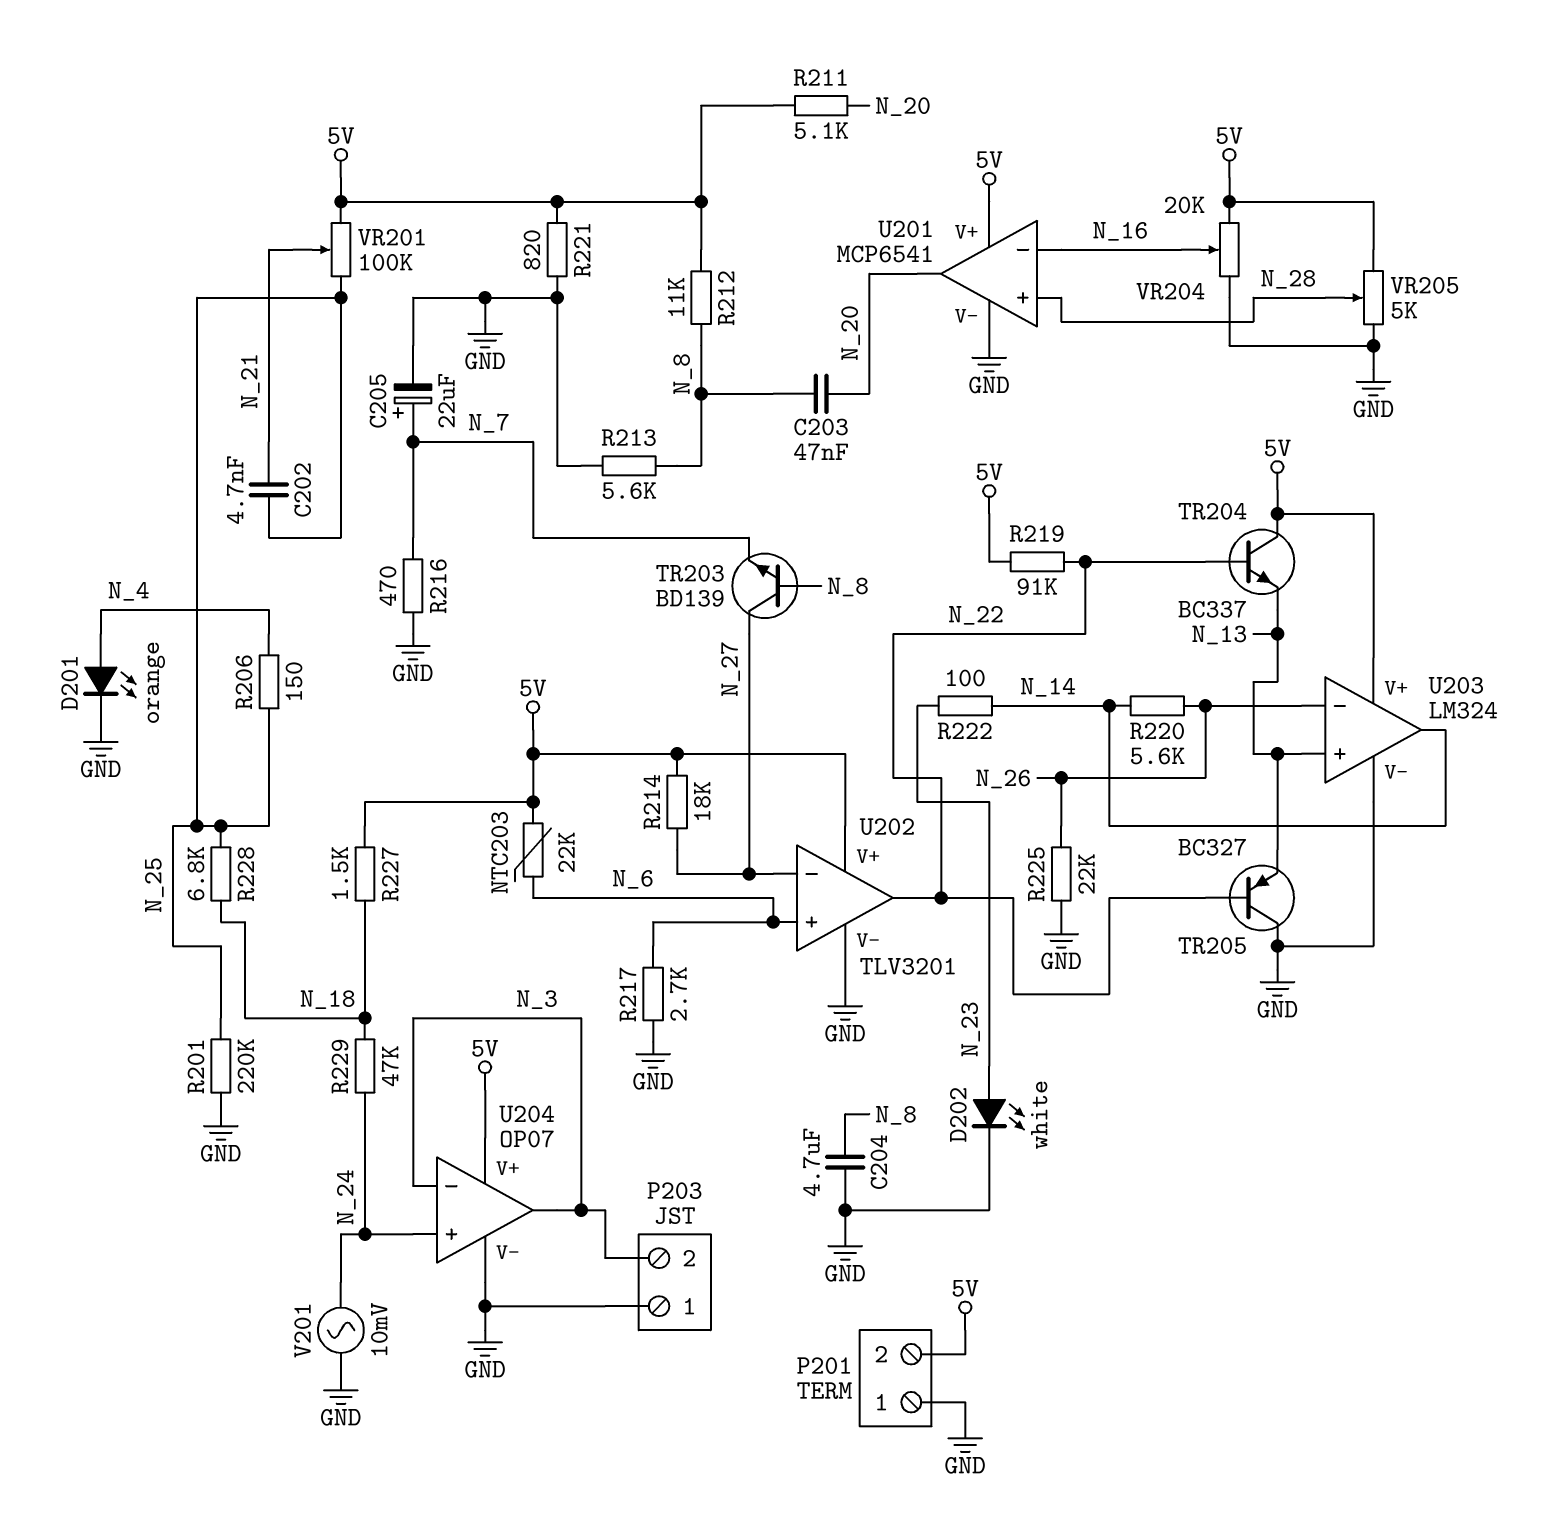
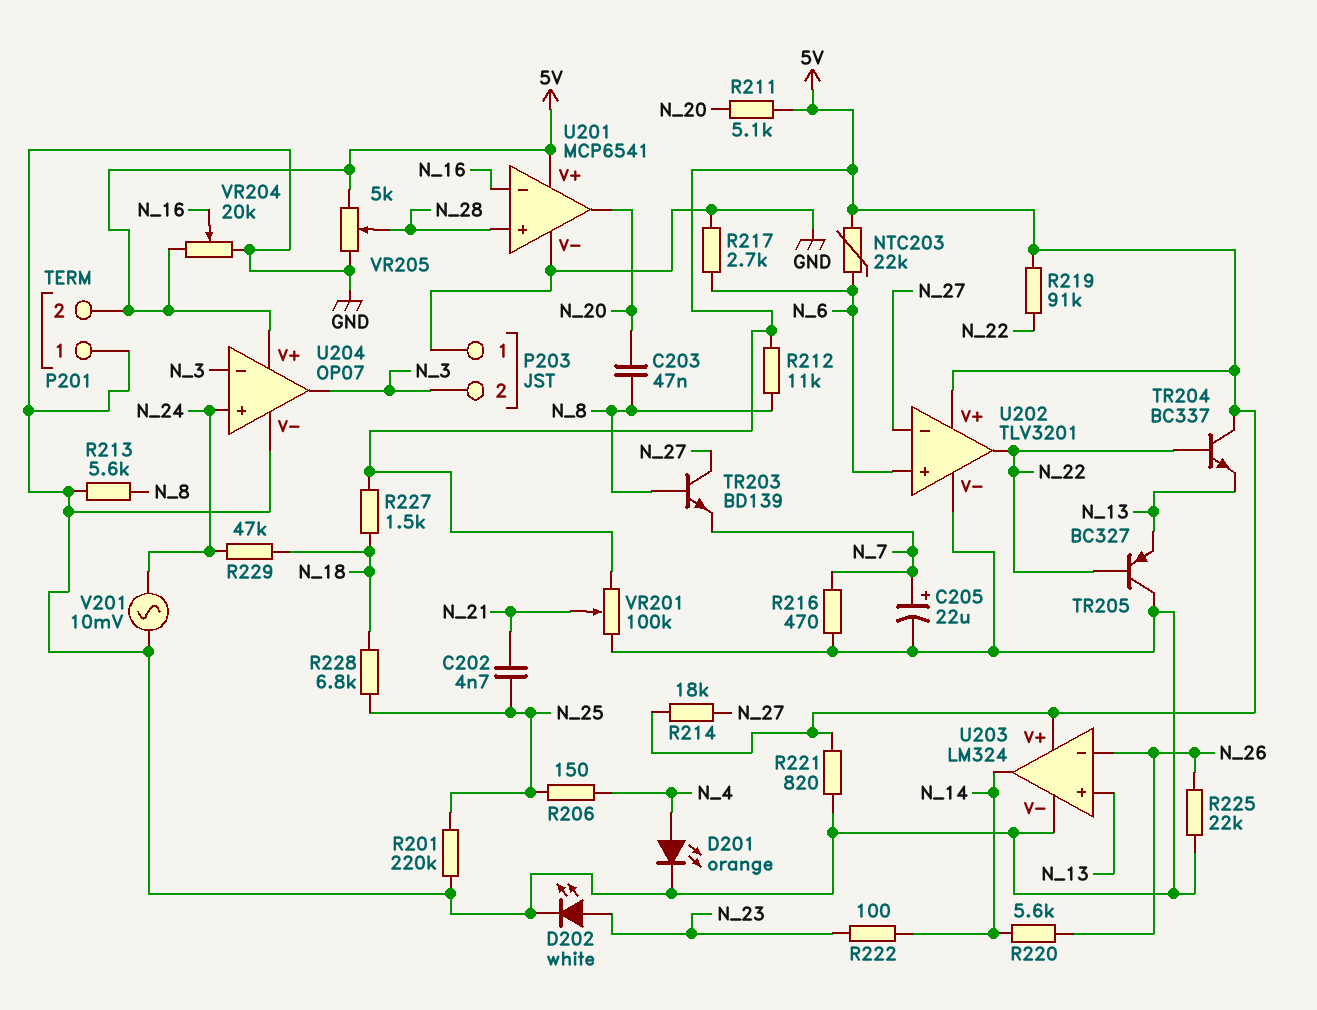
C204: 4.7uF (GND, N_8) -> none
VR201: 100k (5V, N_25, wiper N_21) -> 100k (5V, GND, wiper N_21)

